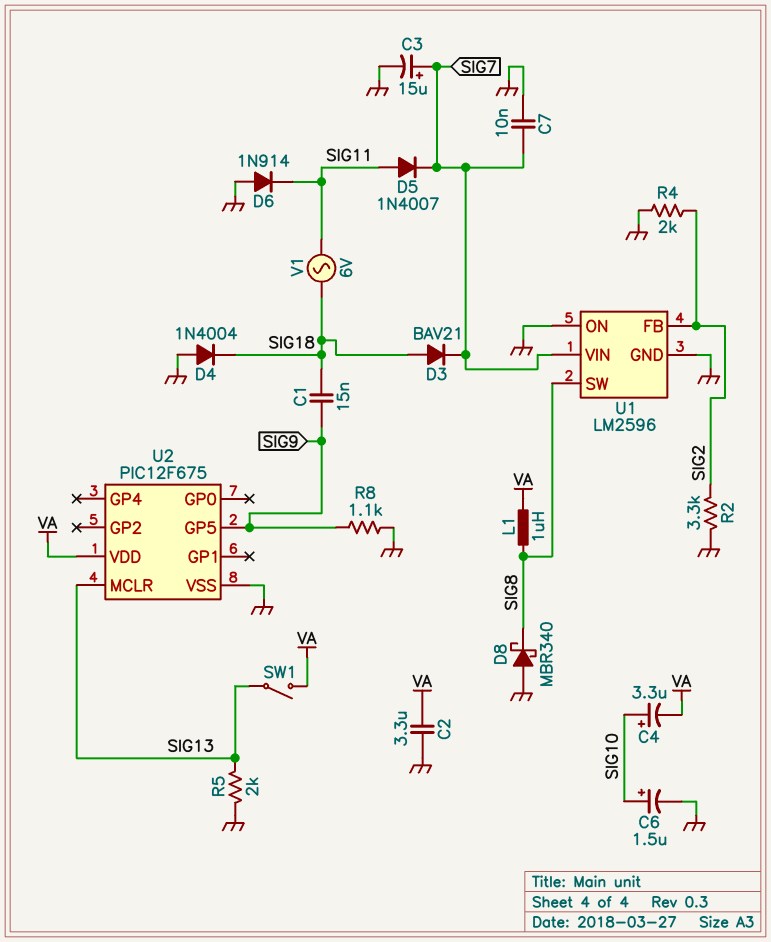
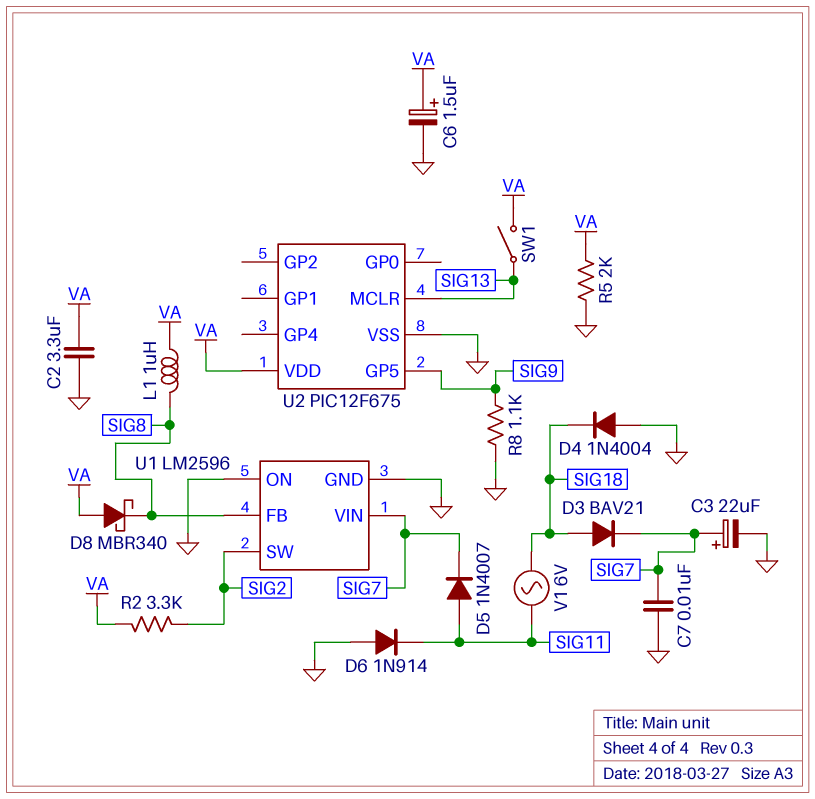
C1: 15nF (SIG9, SIG18) -> none
C3: 15uF (plus SIG7, minus GND) -> 22uF (plus SIG7, minus GND)
C4: 3.3uF (plus SIG10, minus VA) -> none
C6: 1.5uF (plus SIG10, minus GND) -> 1.5uF (plus VA, minus GND)
D8: schottky MBR340 (A GND, K SIG8) -> schottky MBR340 (A VA, K SIG8)
R2: 3.3k (GND, SIG2) -> 3.3k (SIG2, VA)
R4: 2k (GND, SIG2) -> none
R5: 2k (GND, SIG13) -> 2k (GND, VA)
U1 pin FB: SIG2 -> SIG8
U1 pin SW: SIG8 -> SIG2

